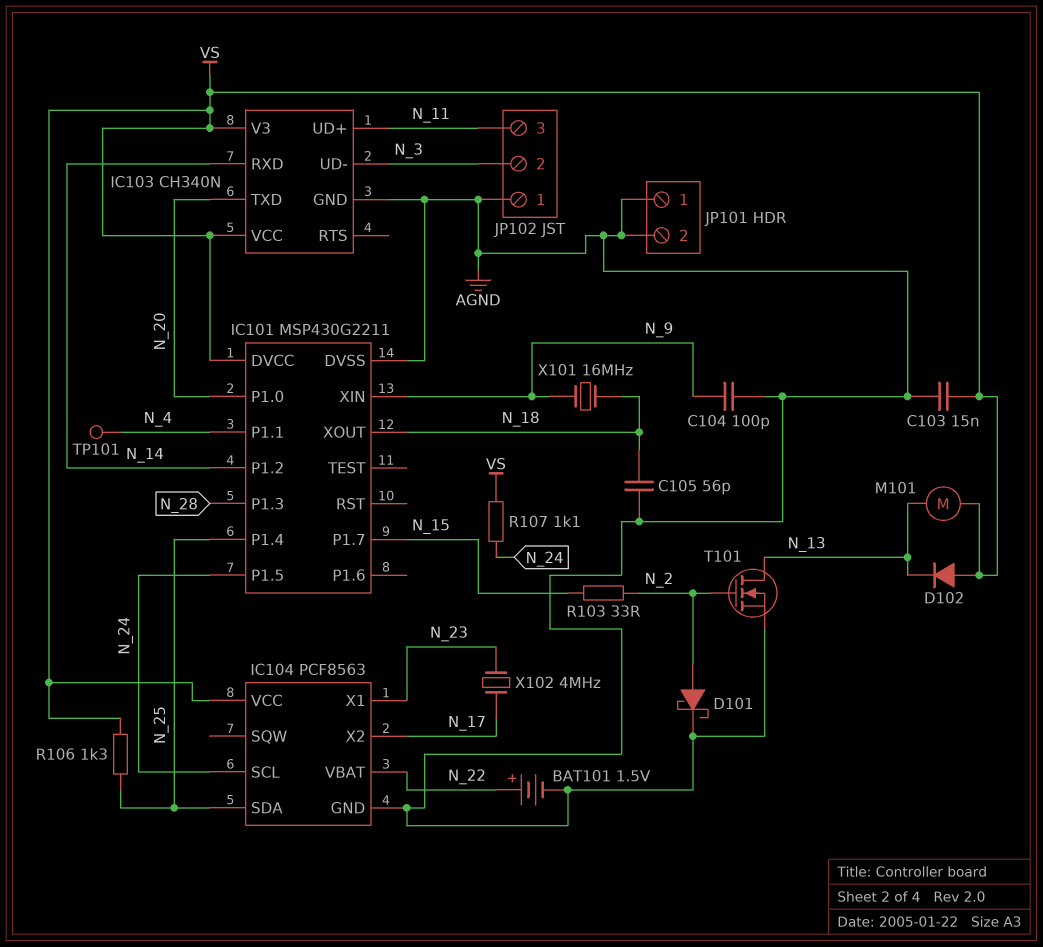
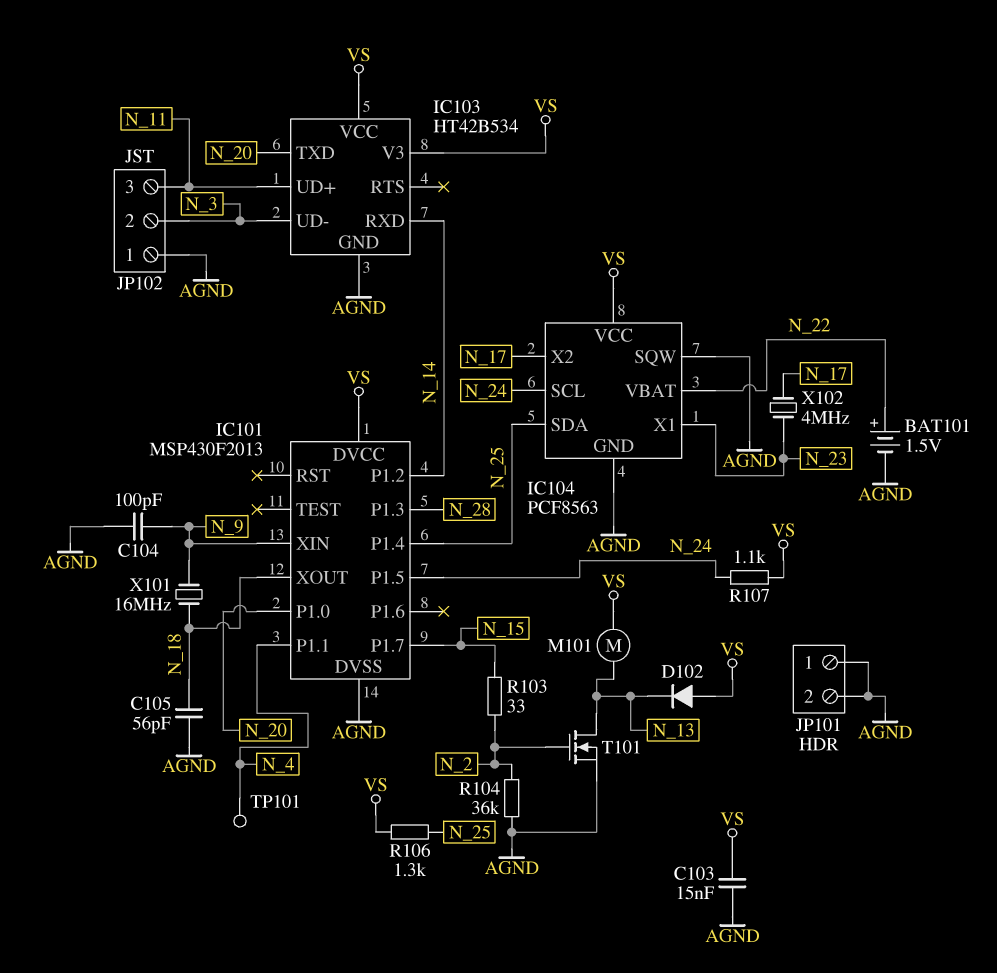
D101: schottky (A N_2, K AGND) -> none
IC101: MSP430G2211 -> MSP430F2013
IC103: CH340N -> HT42B534
IC104 pin SQW: none -> AGND
R104: none -> 36k (AGND, N_2)

